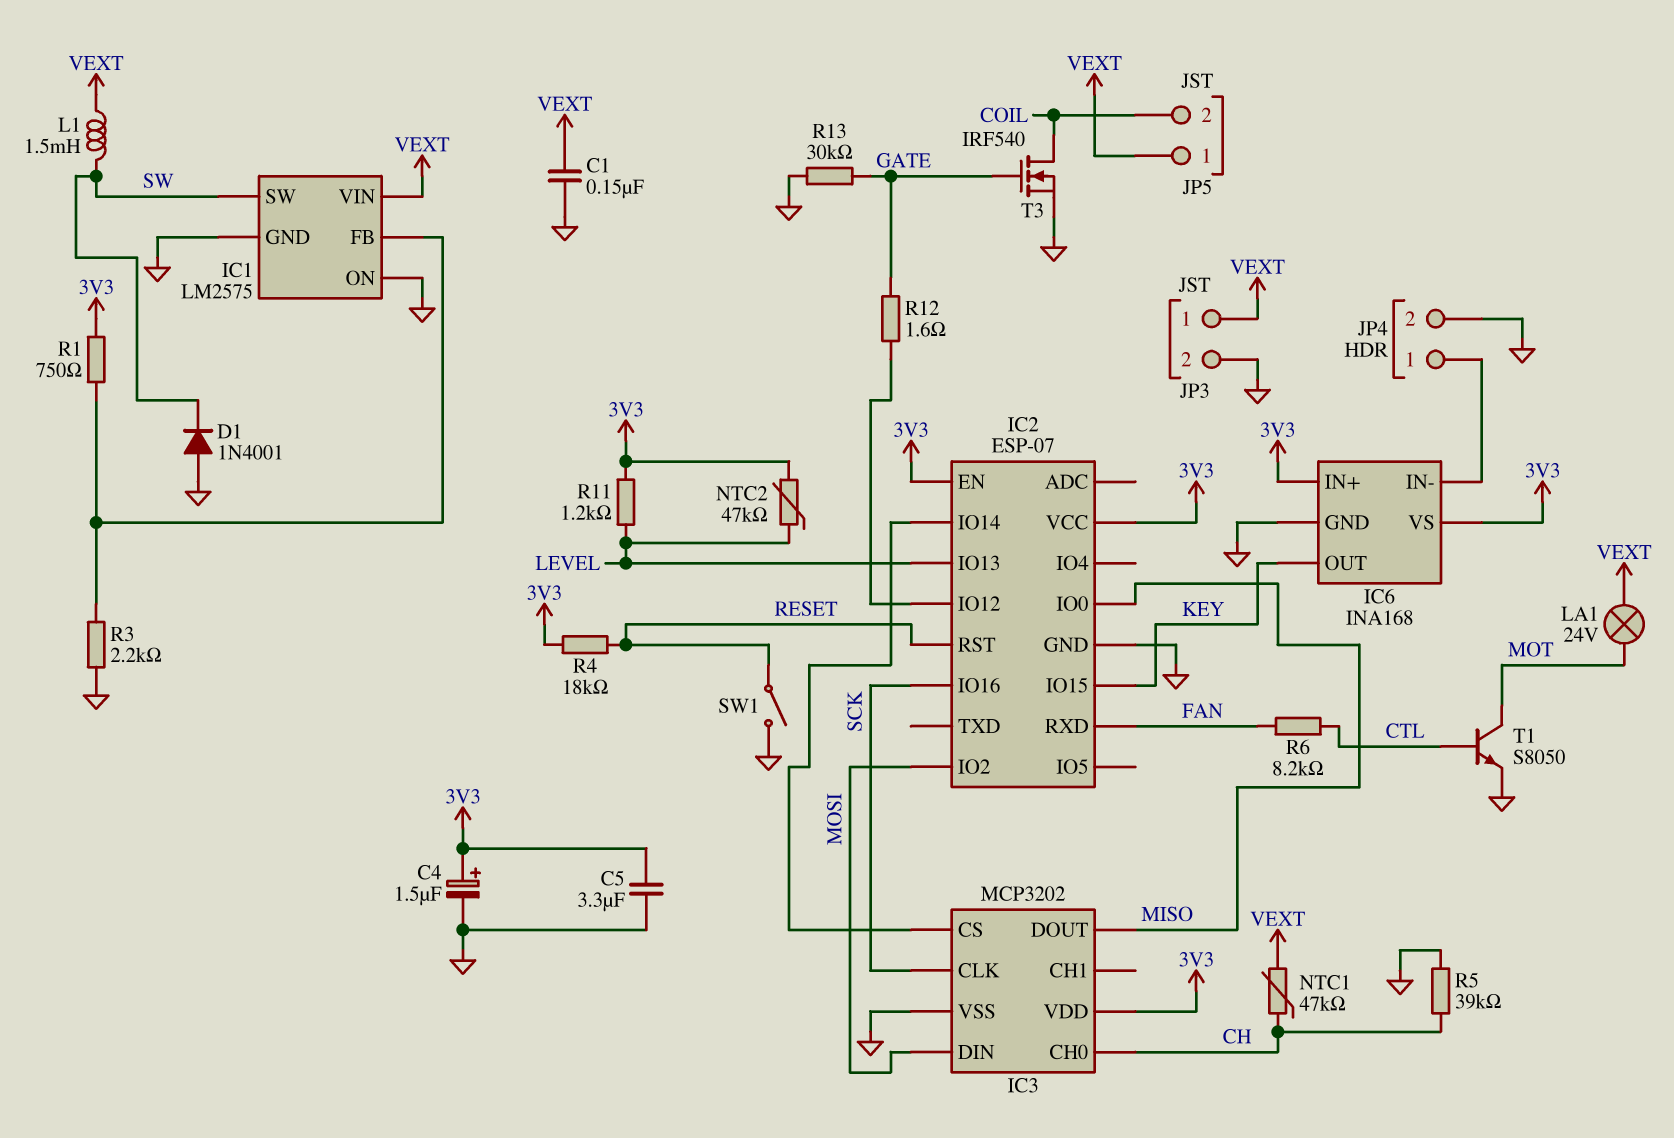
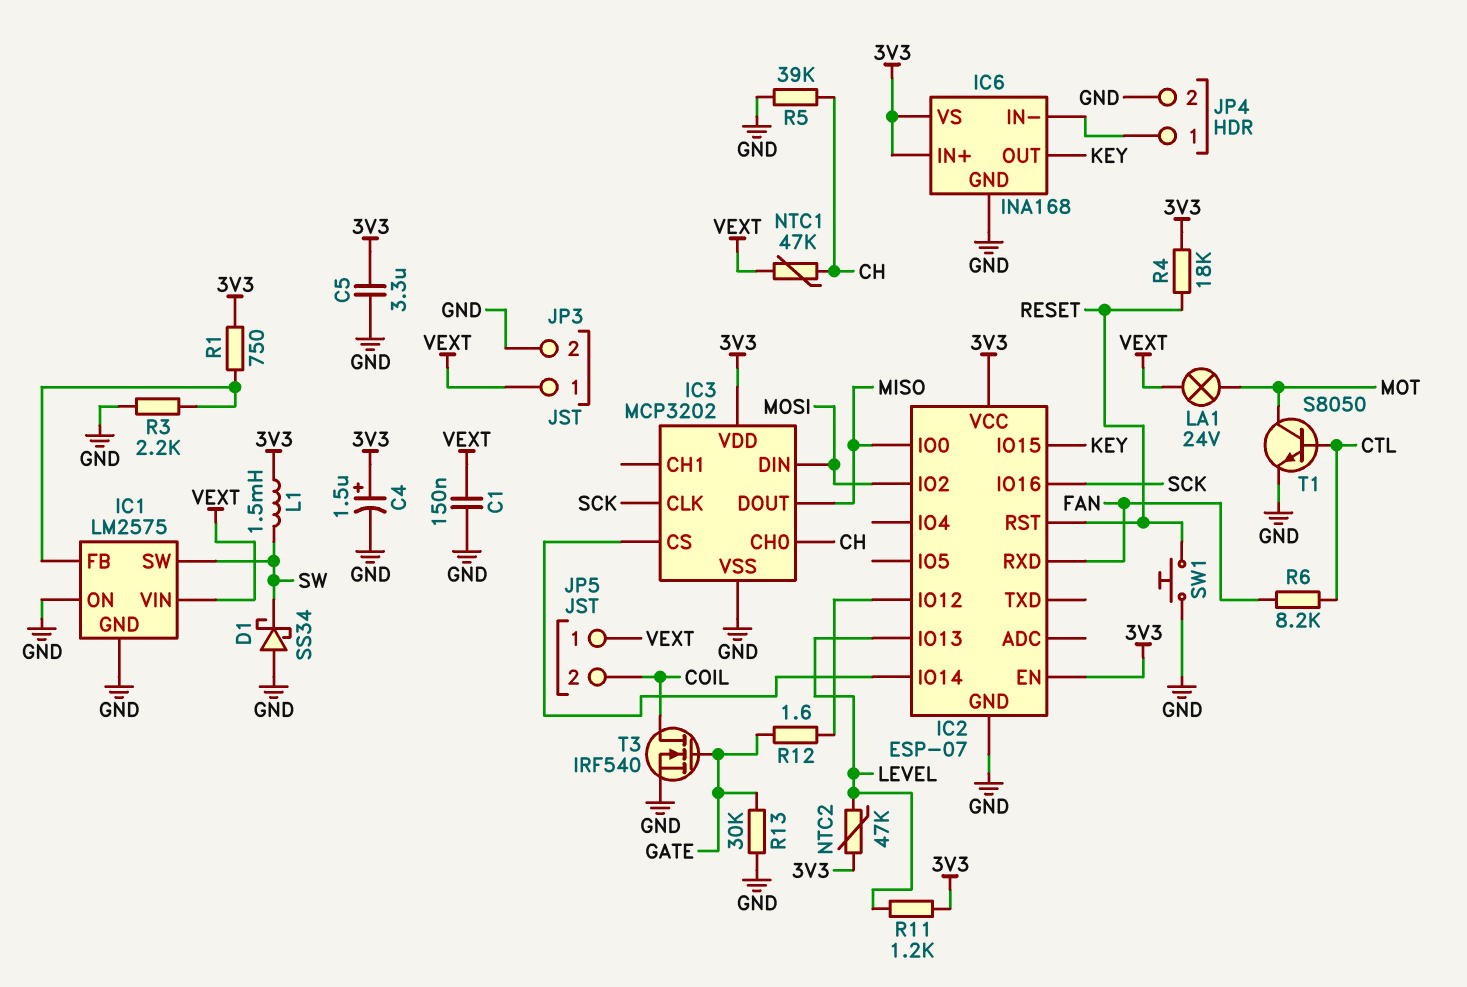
D1: diode 1N4001 (A GND, K SW) -> schottky SS34 (A GND, K SW)
L1: 1.5mH (SW, VEXT) -> 1.5mH (3V3, SW)
SW1: switch (GND, RESET) -> button (GND, RESET)

